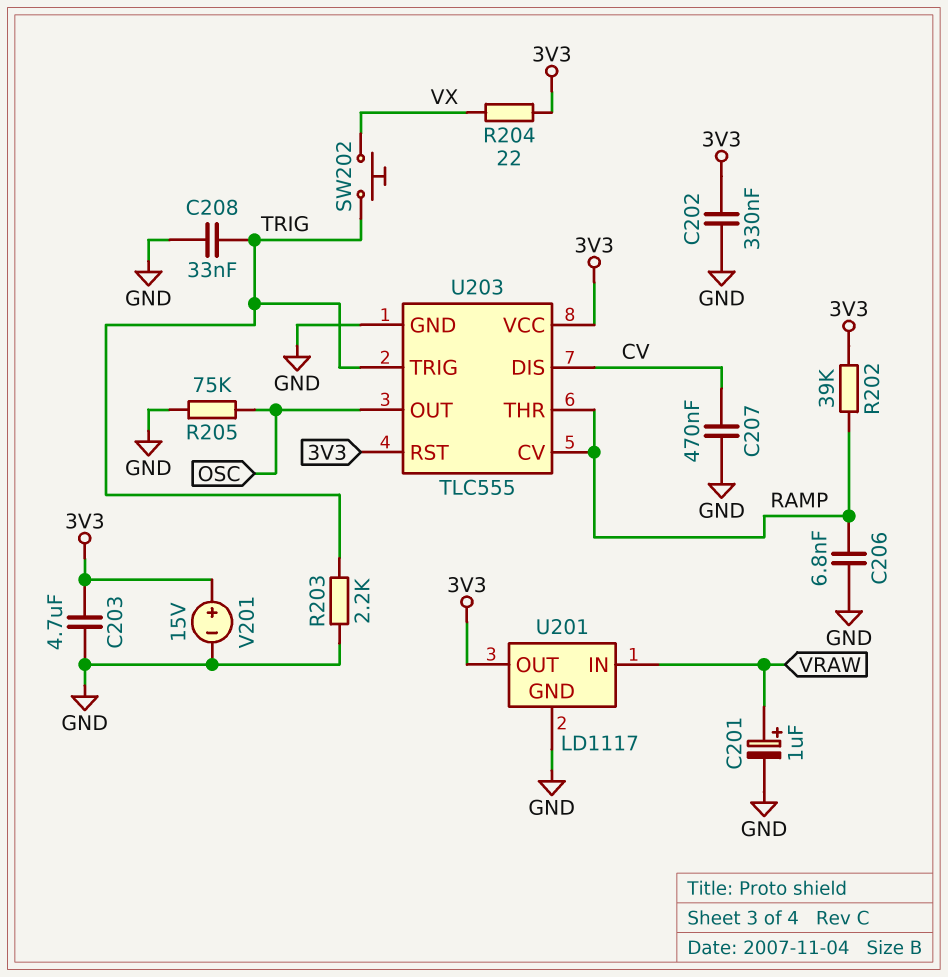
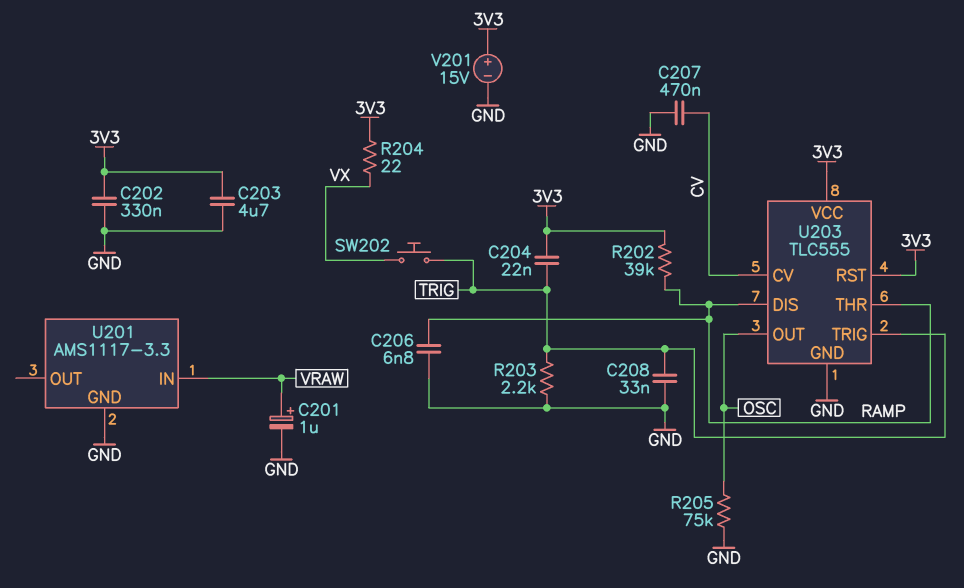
C204: none -> 22nF (3V3, TRIG)
U201: LD1117 -> AMS1117-3.3
U201 pin OUT: 3V3 -> none
U203 pin CV: RAMP -> CV
U203 pin DIS: CV -> RAMP

